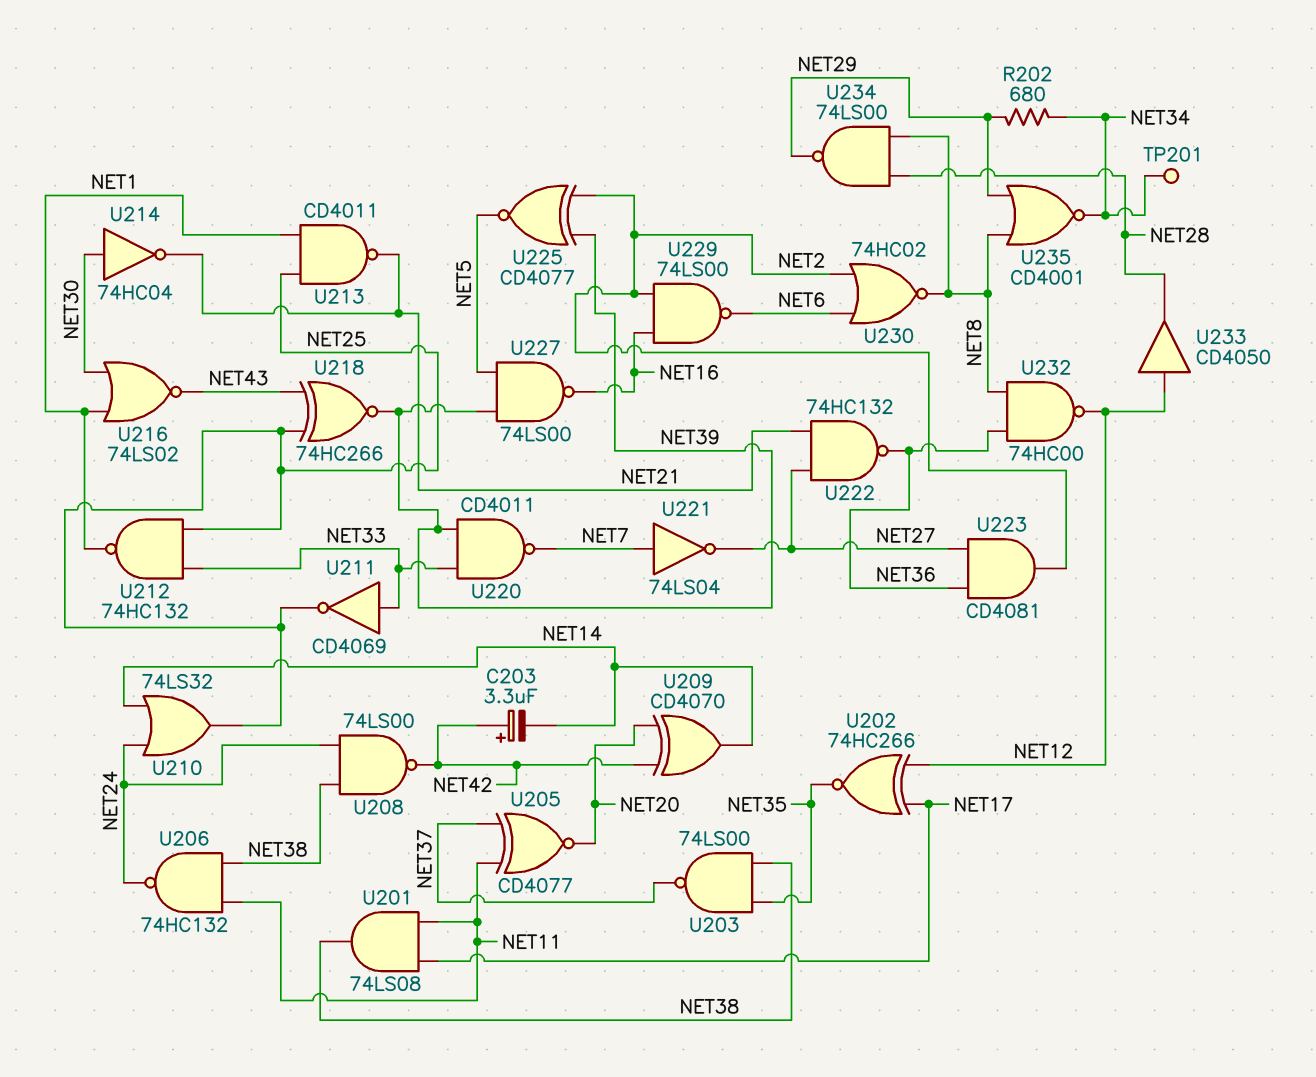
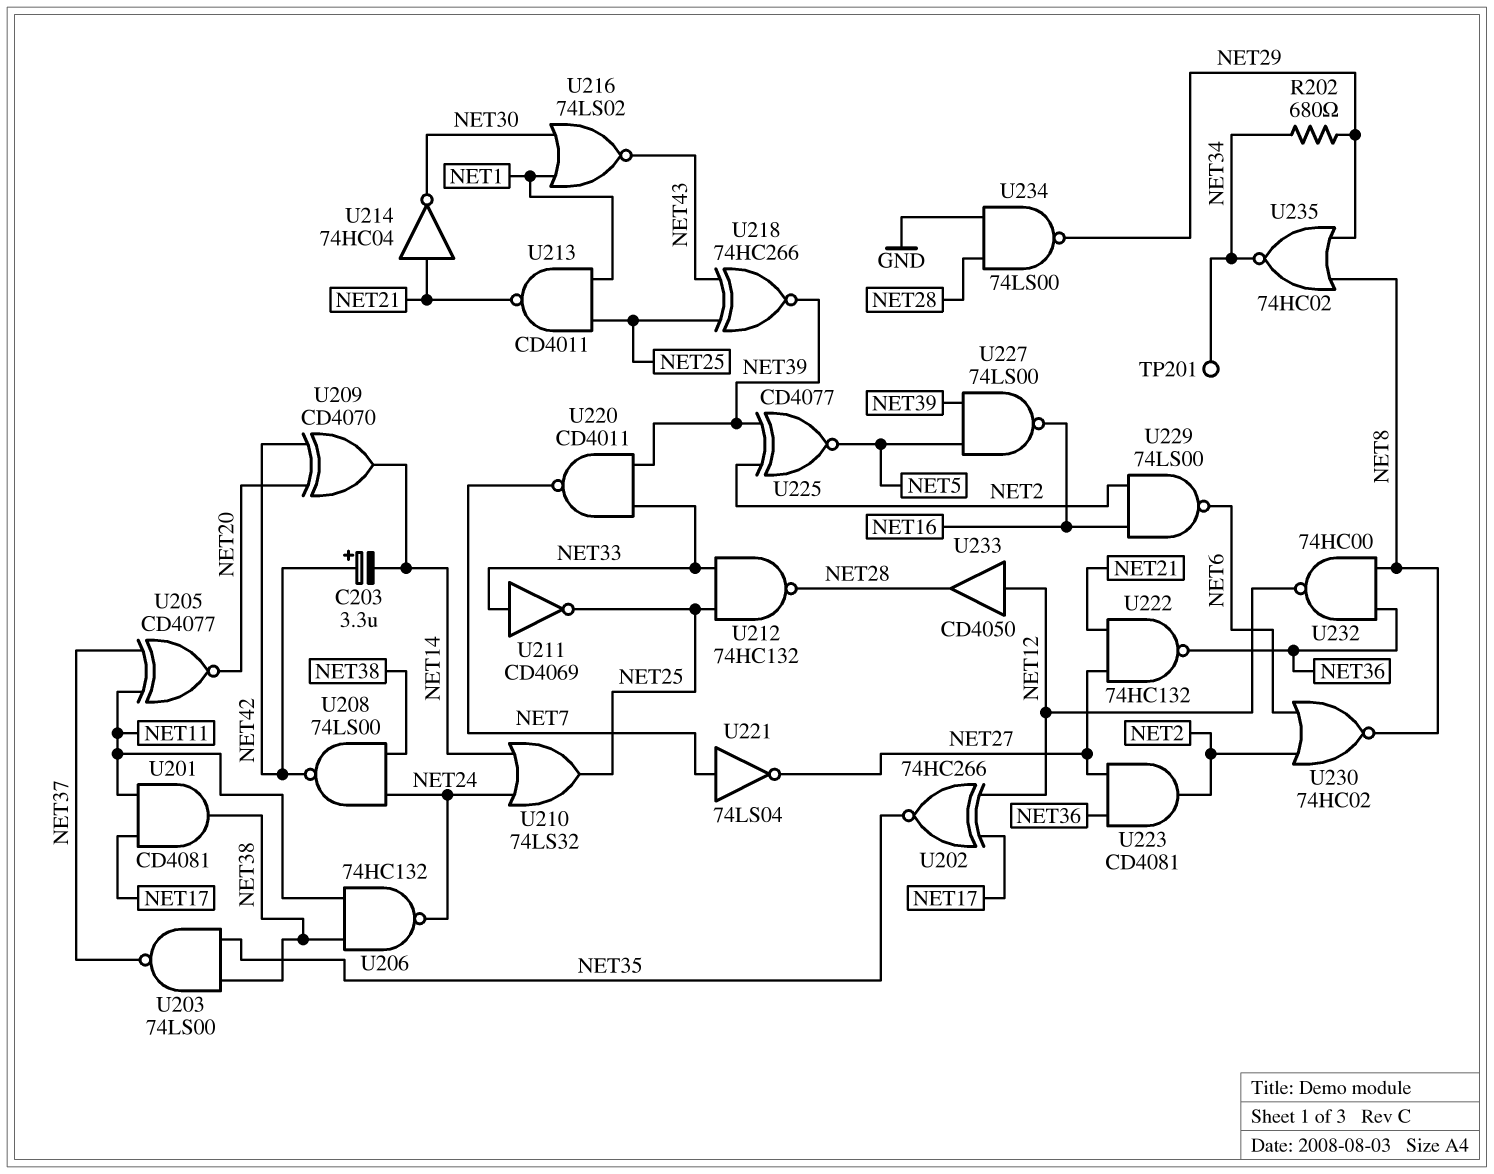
U201: AND 74LS08 (in NET11, in NET17, out NET38) -> AND CD4081 (in NET11, in NET17, out NET38)
U212: NAND 74HC132 (in NET25, in NET33, out NET1) -> NAND 74HC132 (in NET25, in NET33, out NET28)
U214: NOT 74HC04 (in NET30, out NET21) -> NOT 74HC04 (in NET21, out NET30)
U234: NAND 74LS00 (in NET8, in NET28, out NET29) -> NAND 74LS00 (in GND, in NET28, out NET29)
U235: NOR CD4001 (in NET8, in NET29, out NET34) -> NOR 74HC02 (in NET8, in NET29, out NET34)

